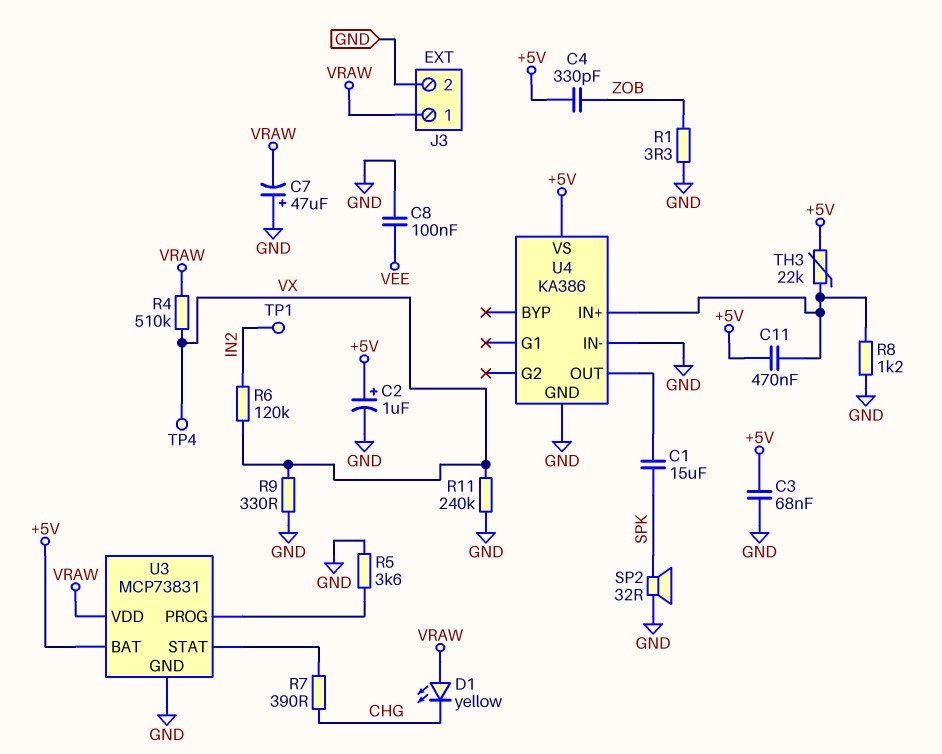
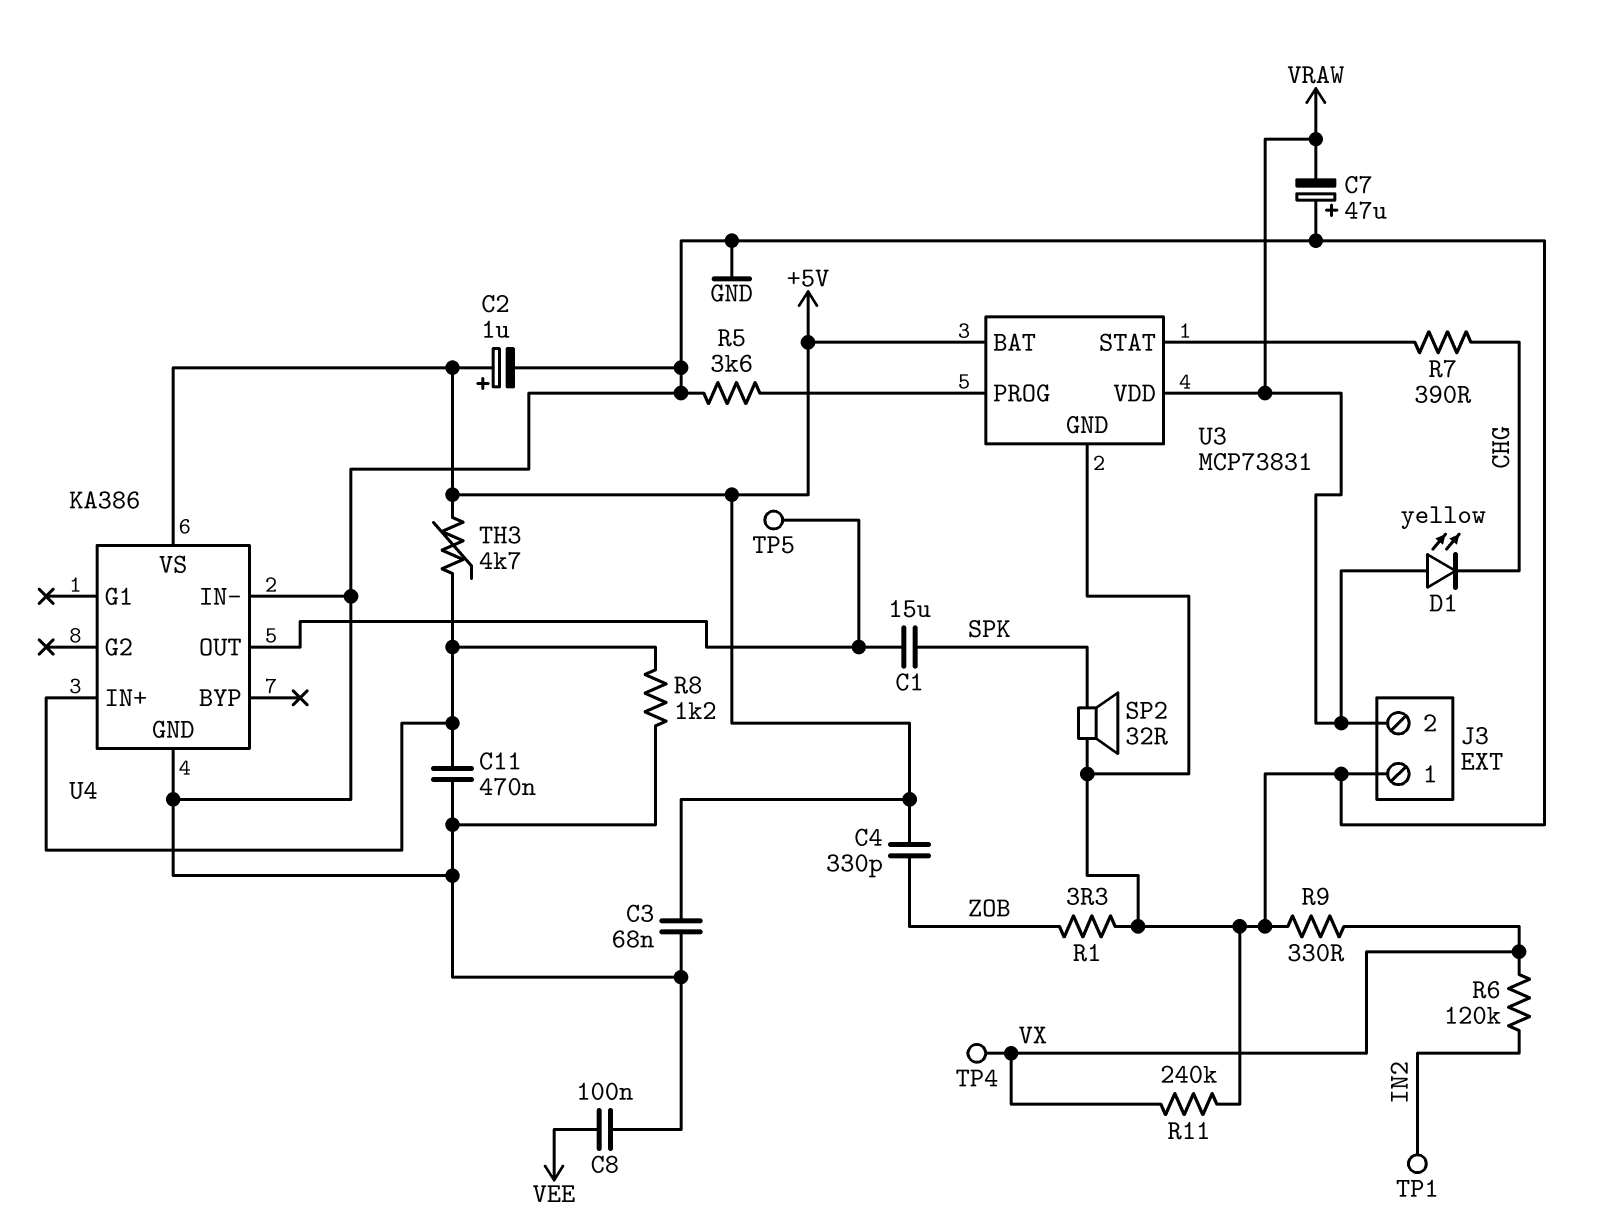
C11: 470nF (+5V, U4/IN+) -> 470nF (GND, U4/IN+)
J3 pin 1: VRAW -> GND
J3 pin 2: GND -> VRAW
R4: 510k (VRAW, VX) -> none
TH3: 22k (+5V, U4/IN+) -> 4.7k (+5V, U4/IN+)
TP5: none -> test point (U4/OUT)

